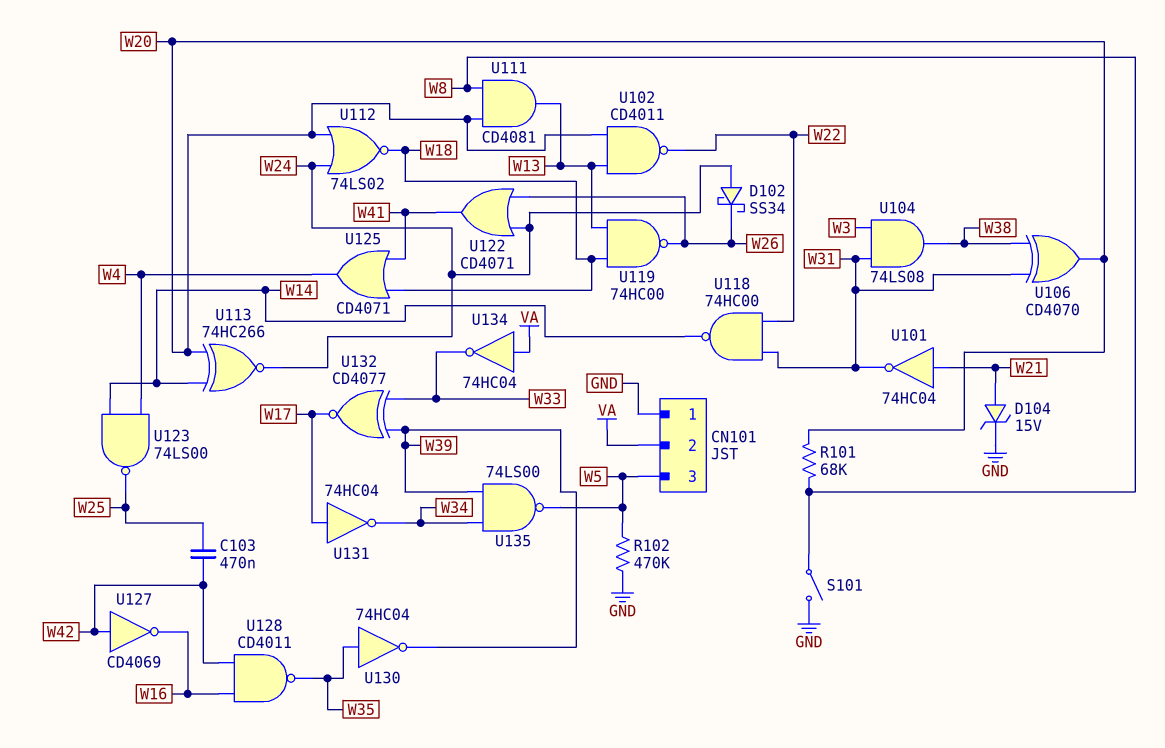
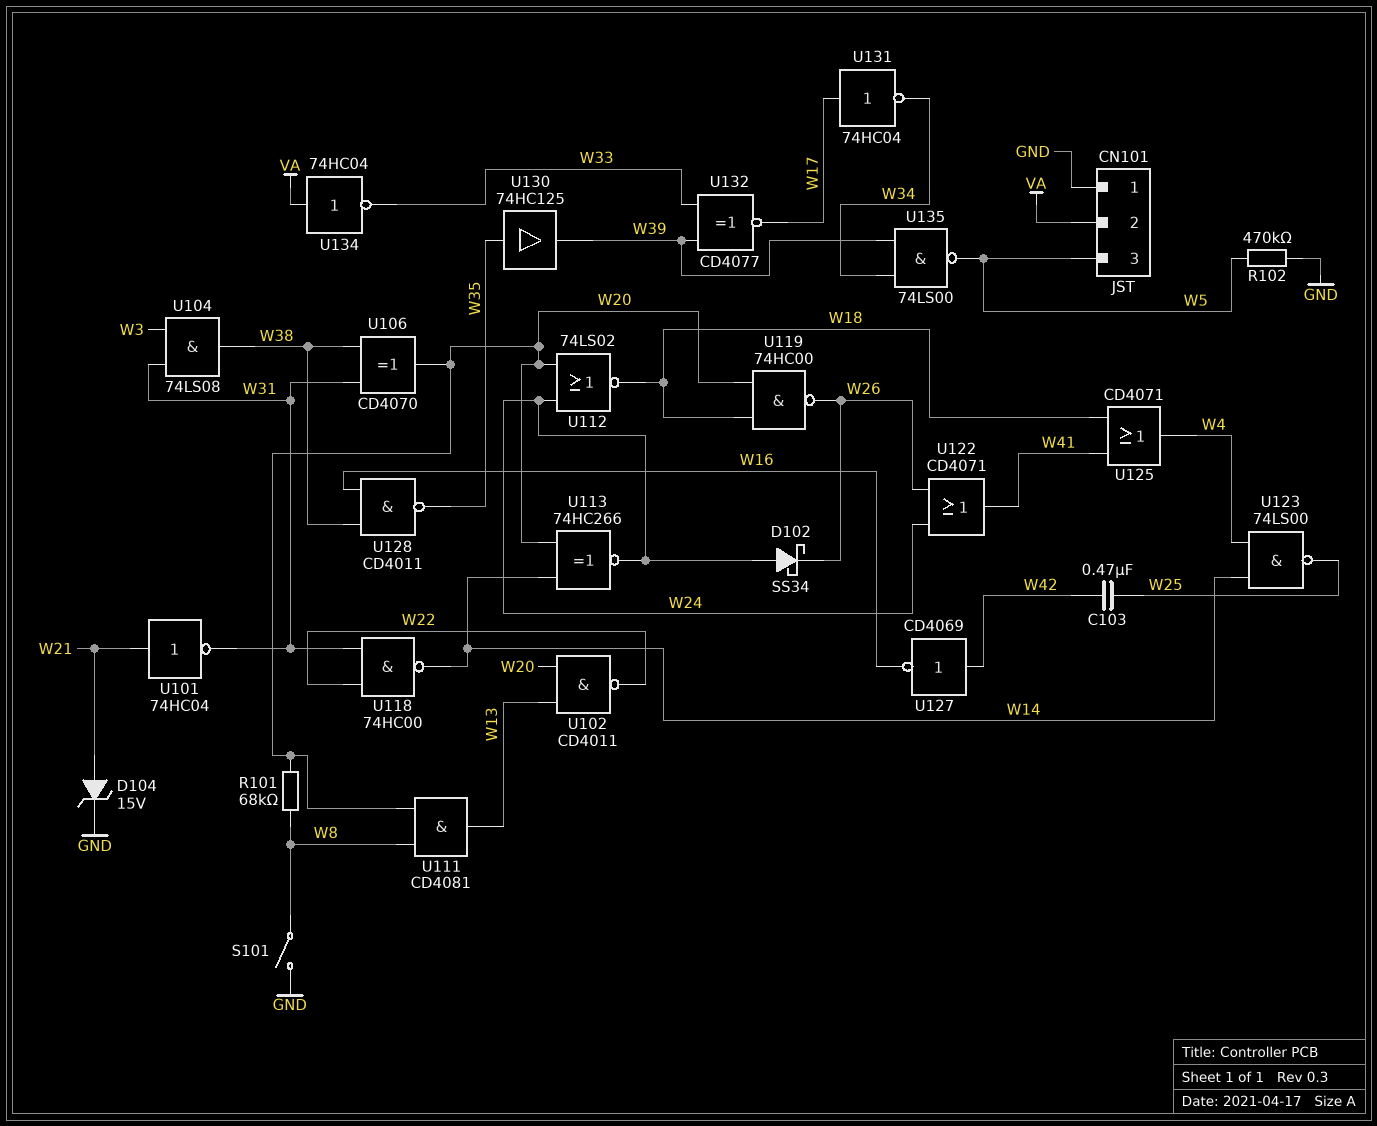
U119: NAND 74HC00 (in W13, in W18, out W26) -> NAND 74HC00 (in W18, in W20, out W26)
U128: NAND CD4011 (in W16, in W42, out W35) -> NAND CD4011 (in W16, in W38, out W35)
U130: NOT 74HC04 (in W35, out W39) -> buffer 74HC125 (in W35, out W39)

